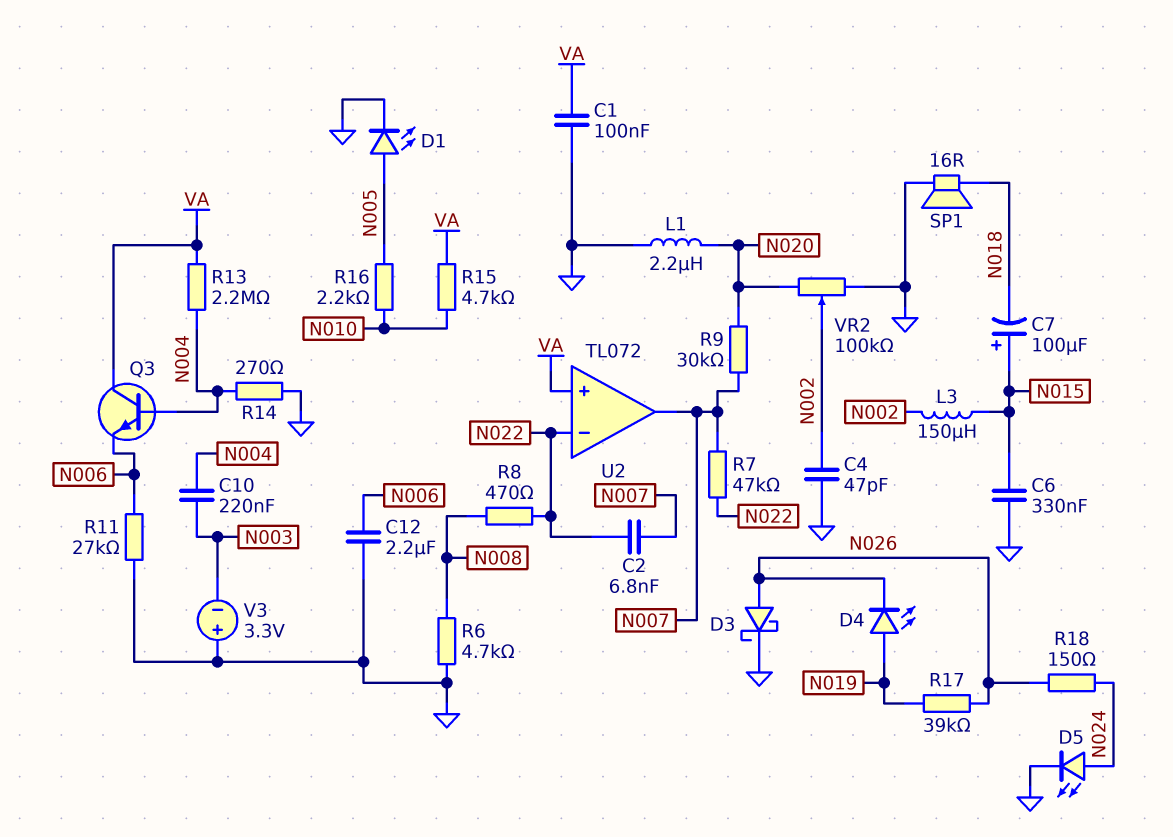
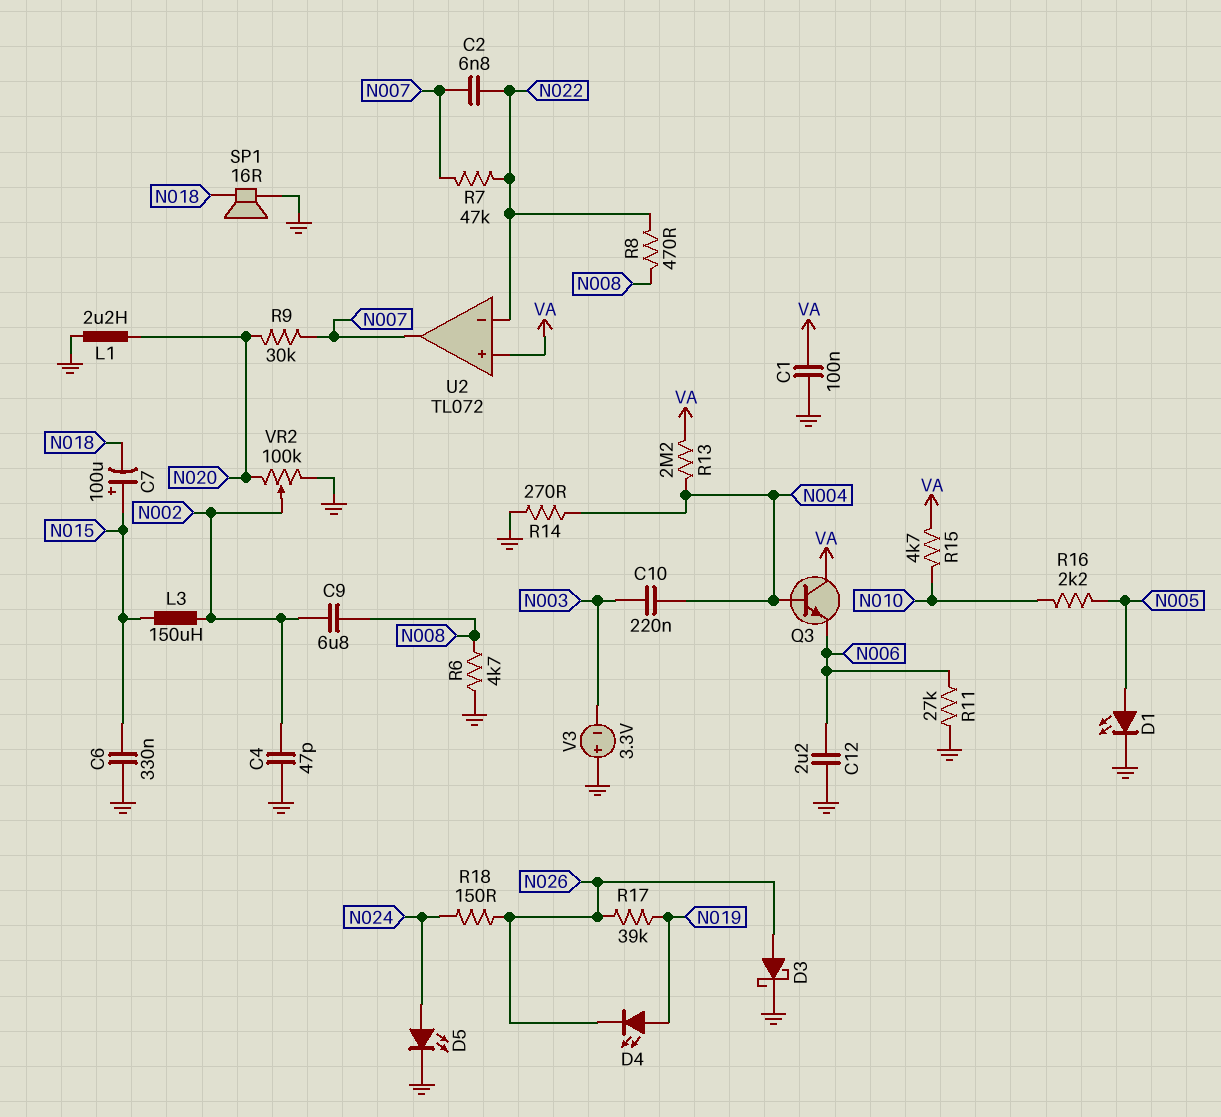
C9: none -> 6.8uF (N002, N008)

